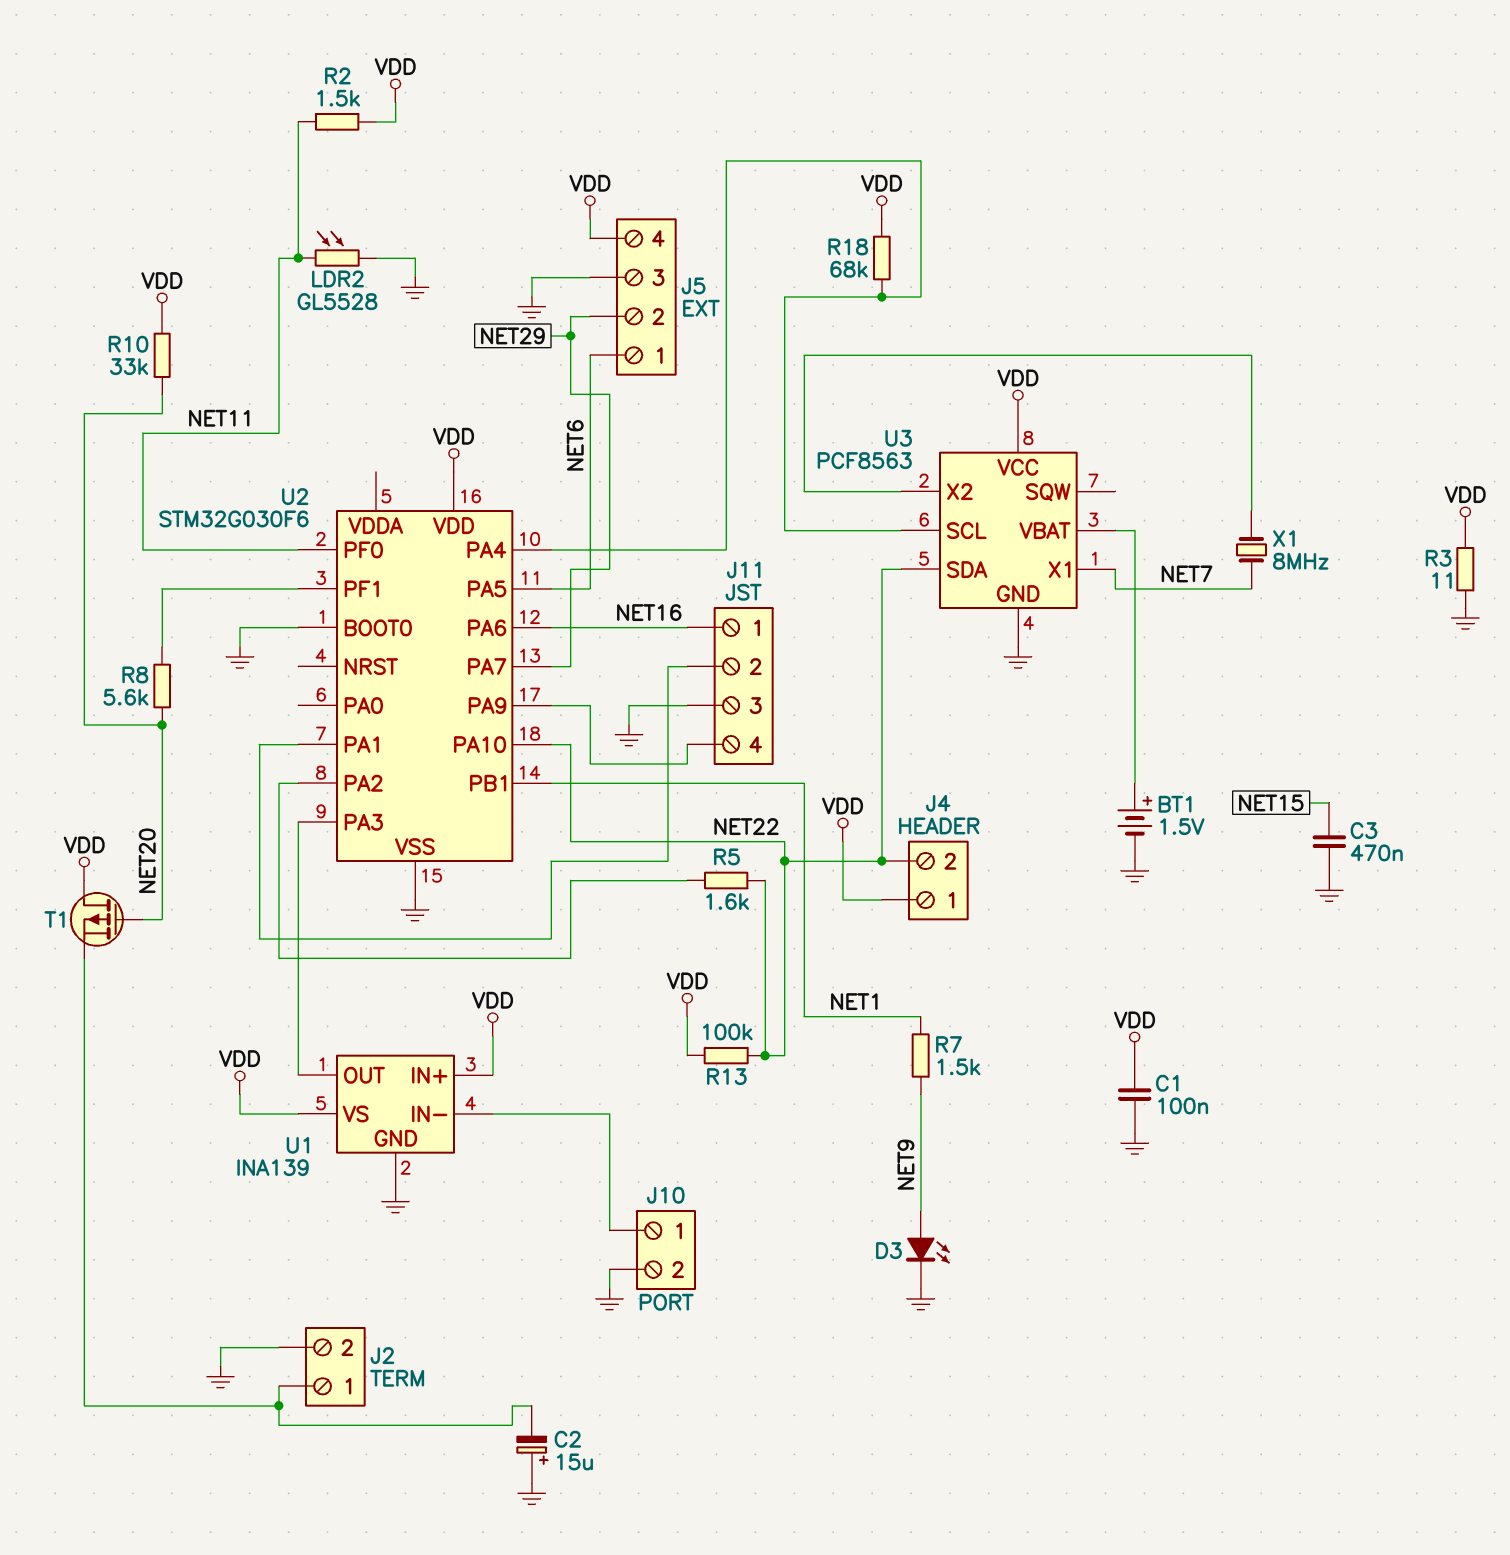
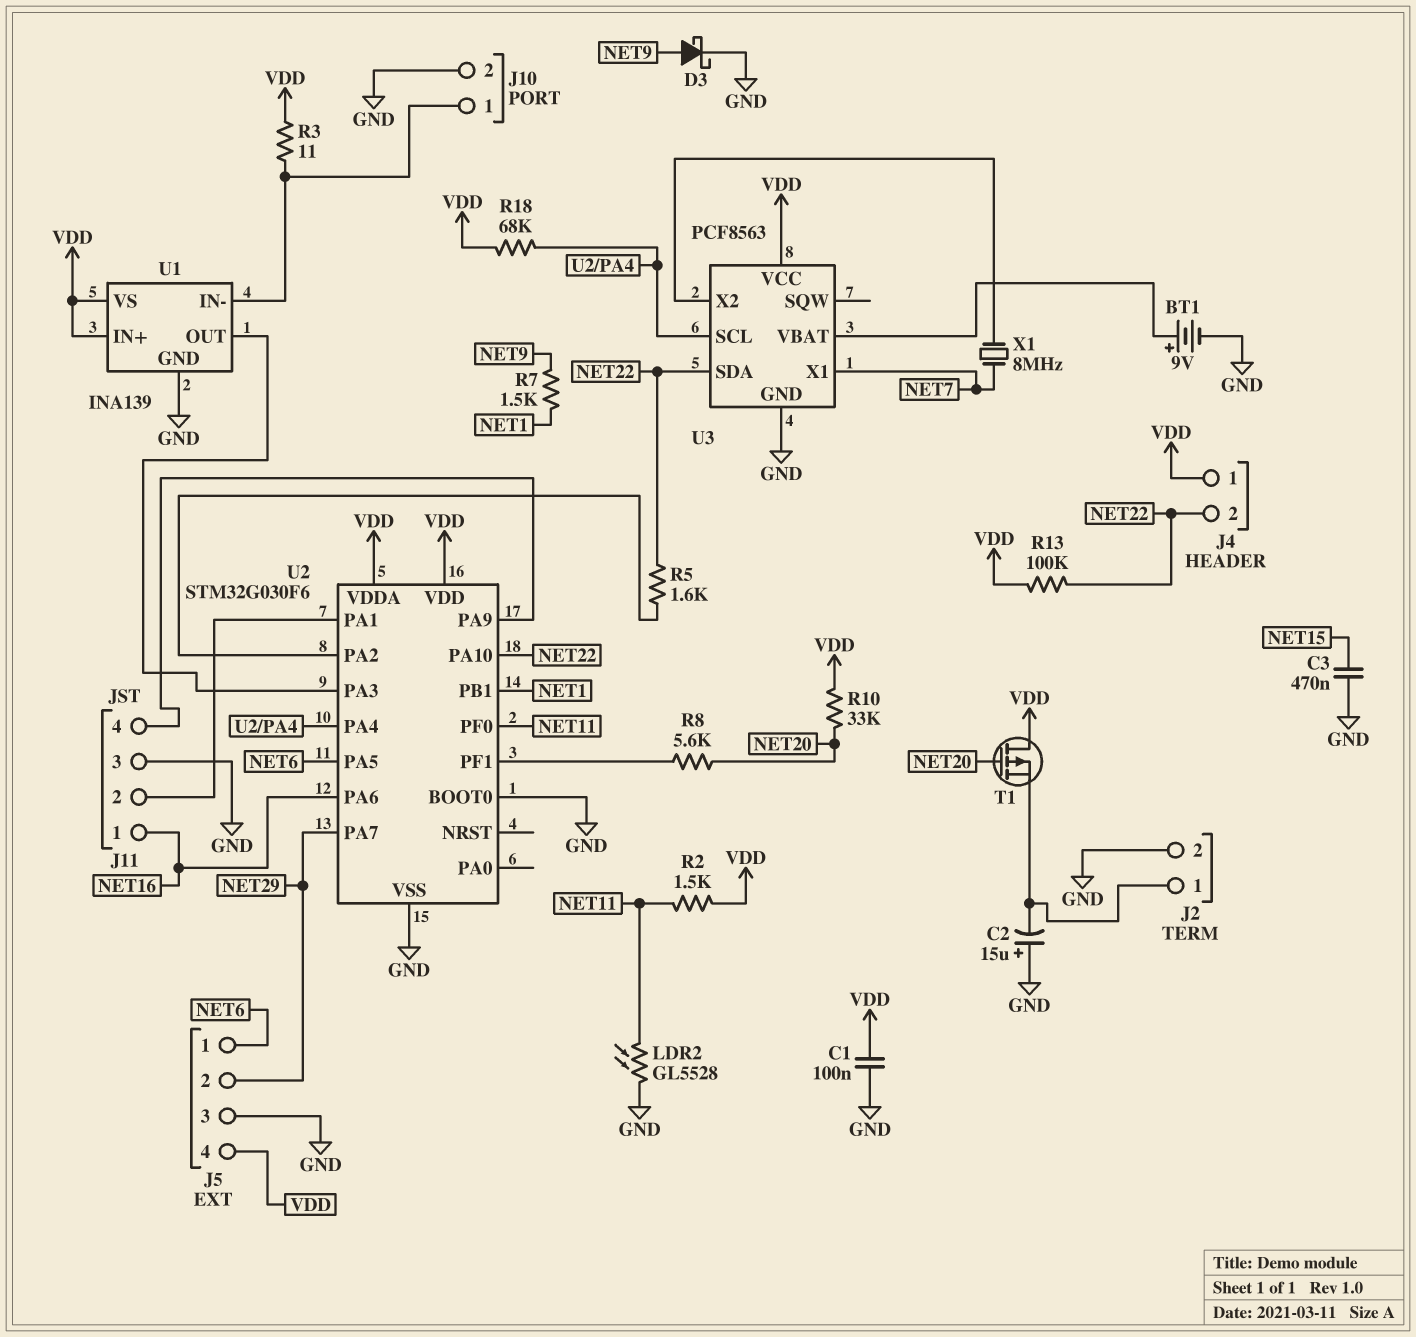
BT1: 1.5V (plus U3/VBAT, minus GND) -> 9V (plus U3/VBAT, minus GND)
D3: LED (A NET9, K GND) -> schottky (A NET9, K GND)
R3: 11 (GND, VDD) -> 11 (J10/1, VDD)
U2 pin VDDA: none -> VDD

